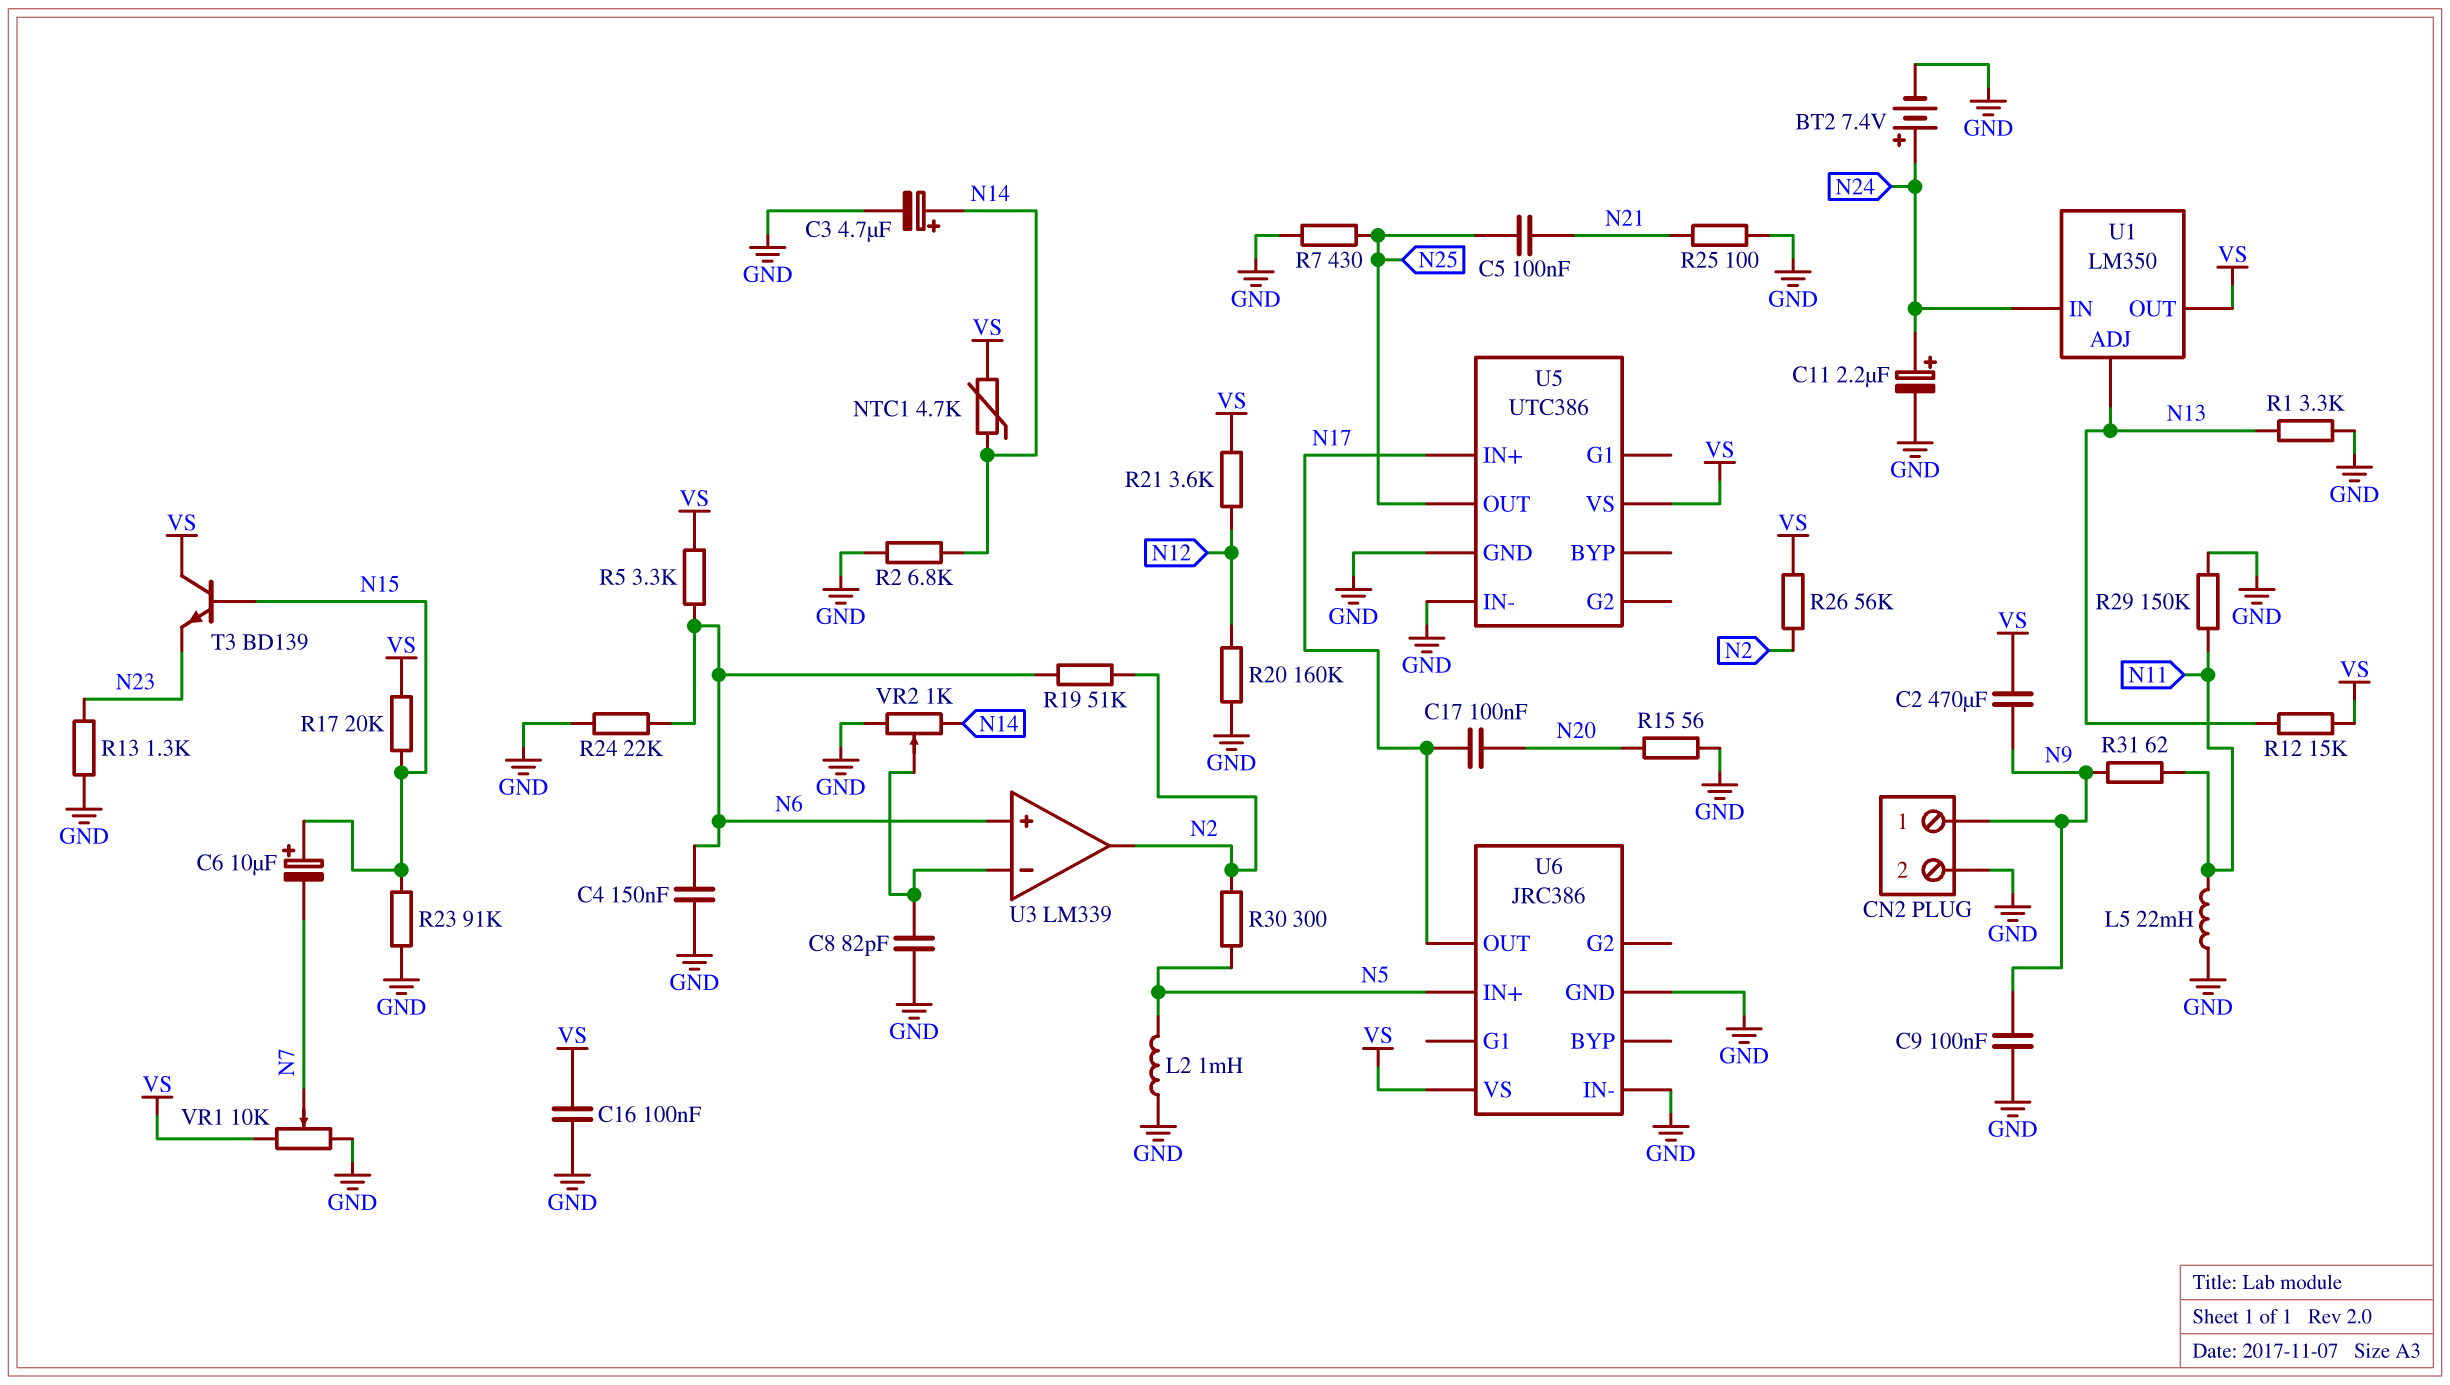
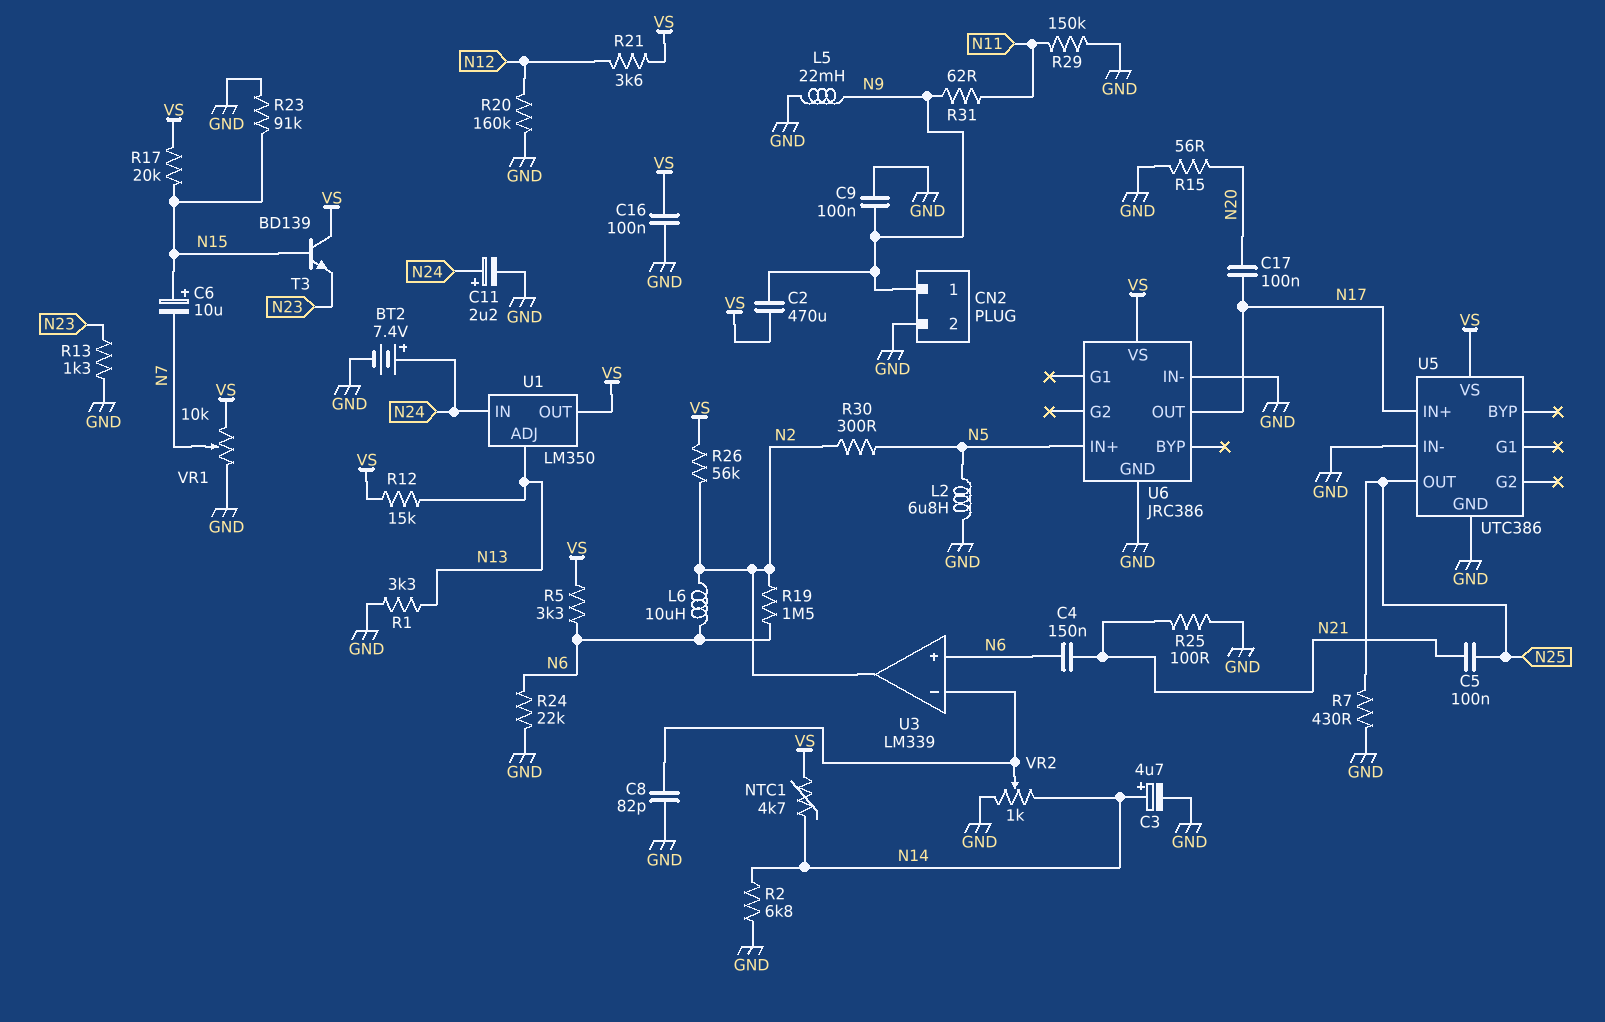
C4: 150nF (GND, N6) -> 150nF (N6, N21)
L2: 1mH (GND, N5) -> 6.8uH (GND, N5)
L5: 22mH (GND, N11) -> 22mH (GND, N9)
L6: none -> 10uH (N2, N6)
R19: 51k (N2, N6) -> 1.5M (N2, N6)

